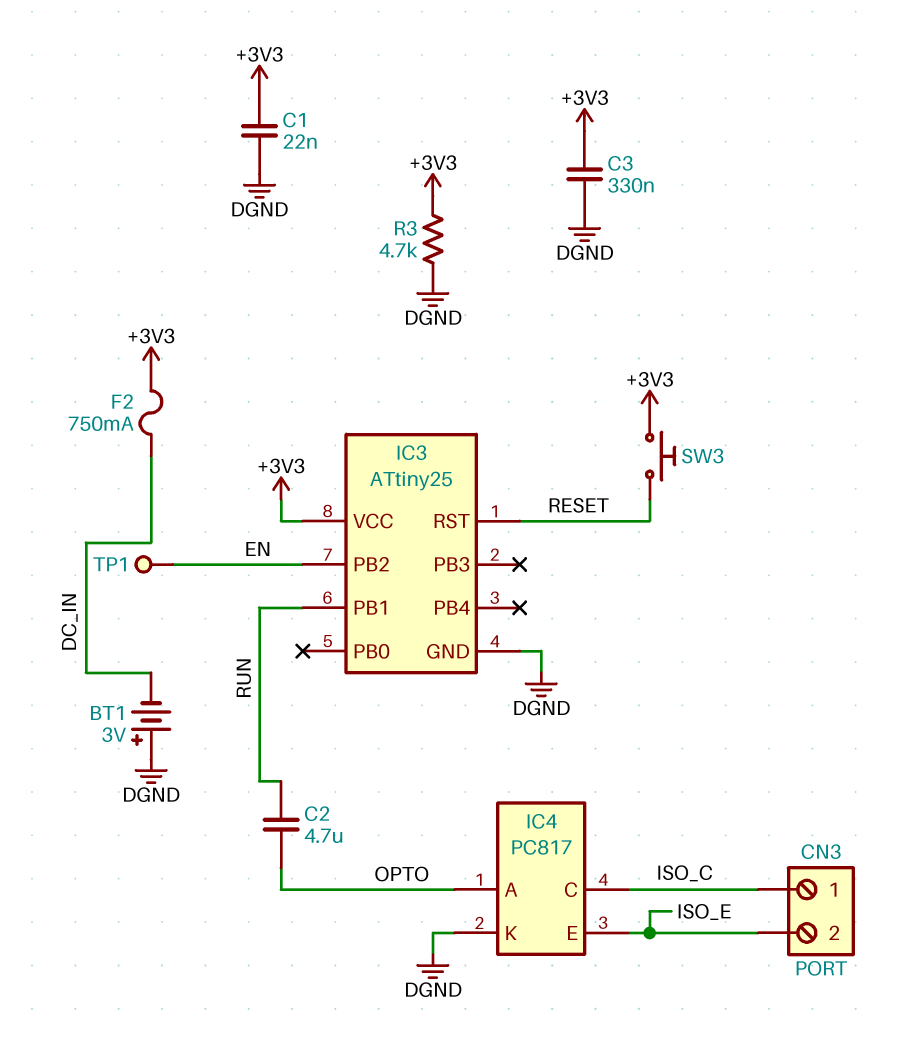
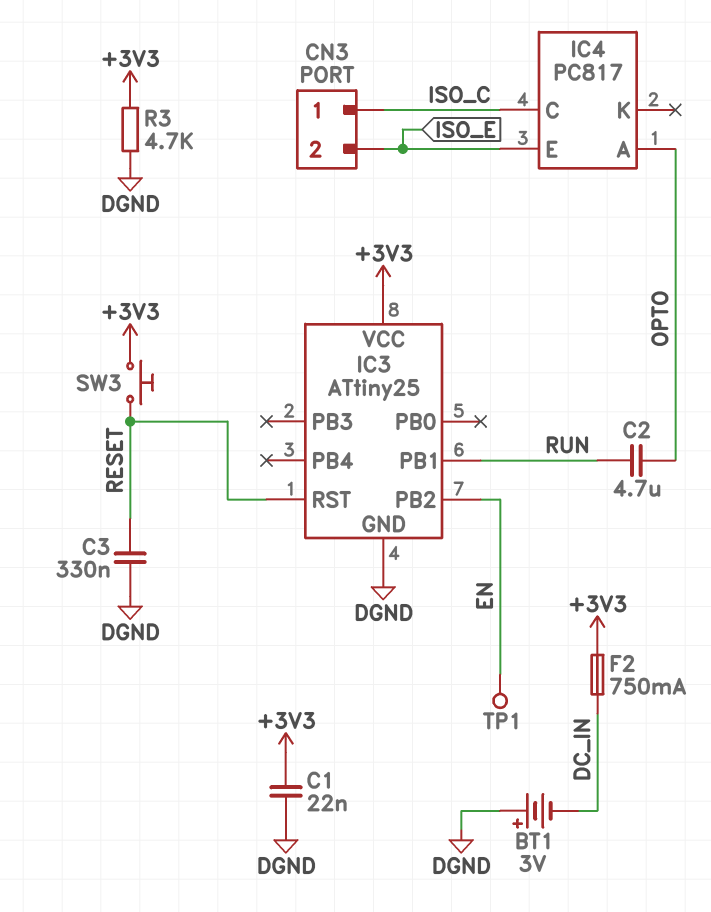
C3: 330nF (+3V3, DGND) -> 330nF (DGND, RESET)
IC4 pin K: DGND -> none

